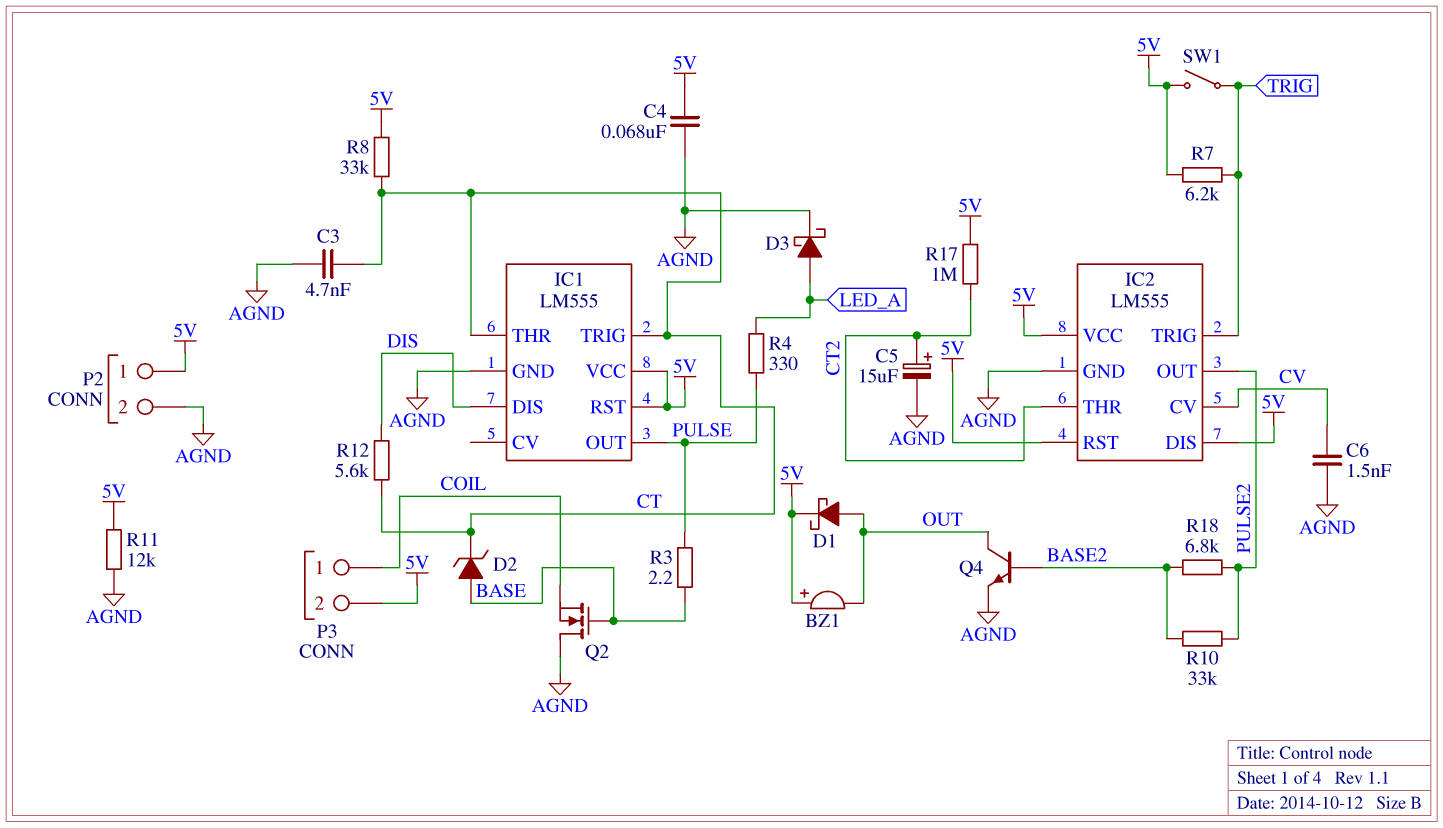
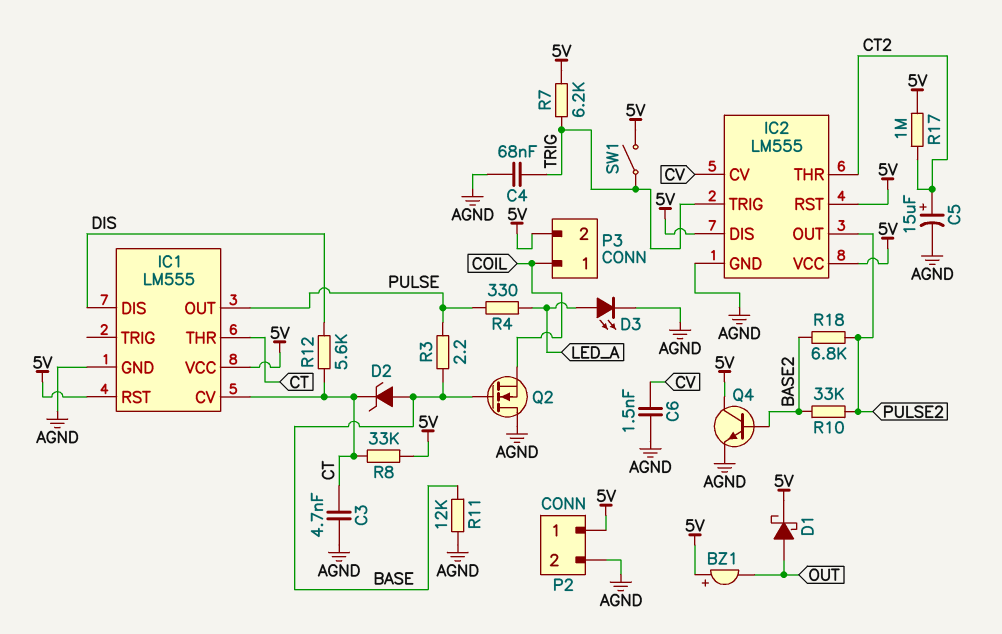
C4: 68nF (5V, AGND) -> 68nF (AGND, TRIG)
D3: schottky (A LED_A, K AGND) -> LED (A LED_A, K AGND)
IC1 pin CV: none -> CT
IC1 pin TRIG: CT -> none
Q4: NPN (B BASE2, C OUT, E AGND) -> NPN (B BASE2, C 5V, E AGND)
R11: 12k (5V, AGND) -> 12k (AGND, BASE)

